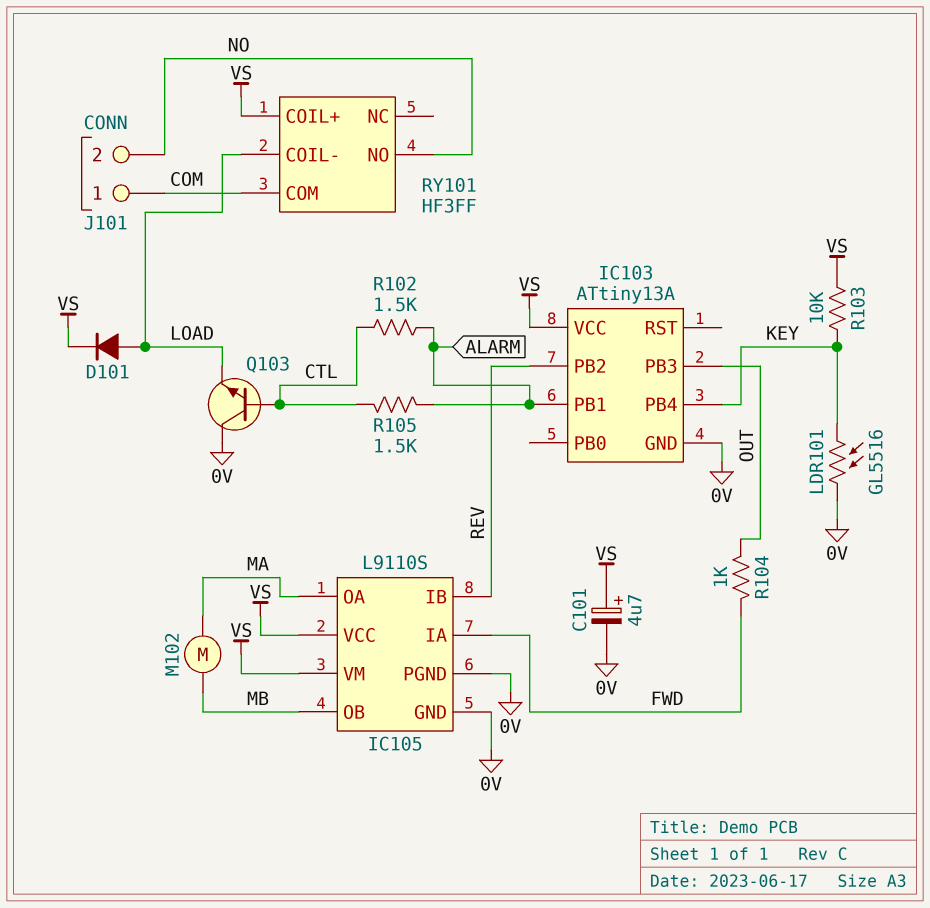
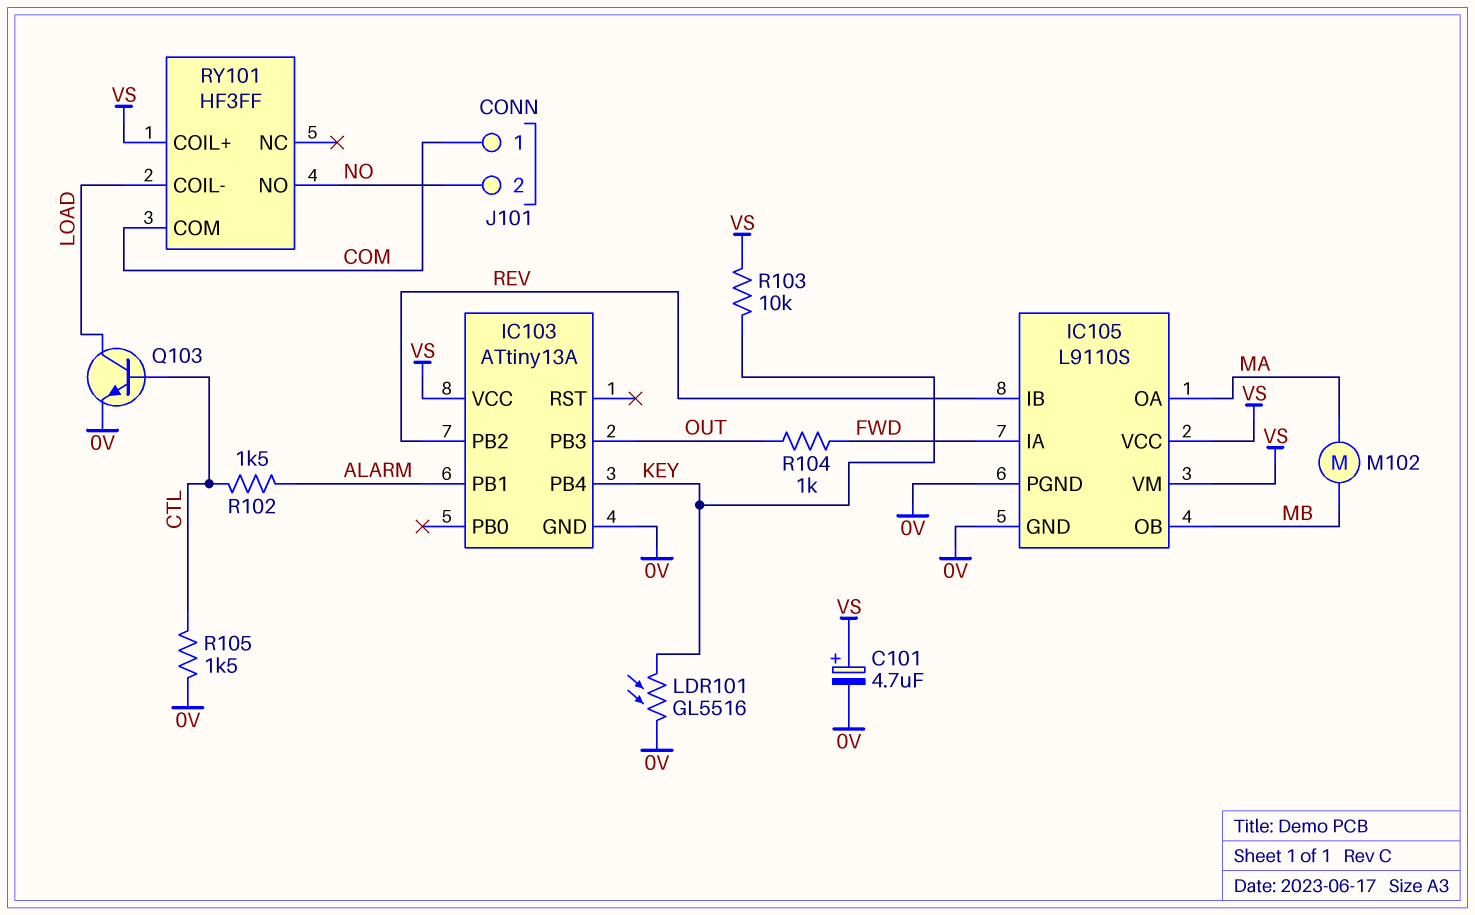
D101: diode (A LOAD, K VS) -> none
Q103: NPN (B CTL, C 0V, E LOAD) -> NPN (B CTL, C LOAD, E 0V)
R105: 1.5k (ALARM, CTL) -> 1.5k (0V, CTL)

